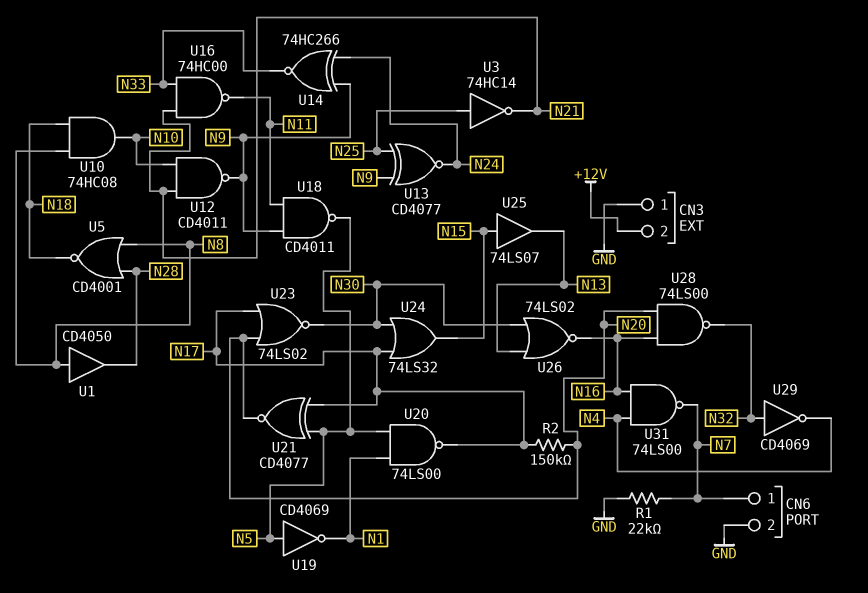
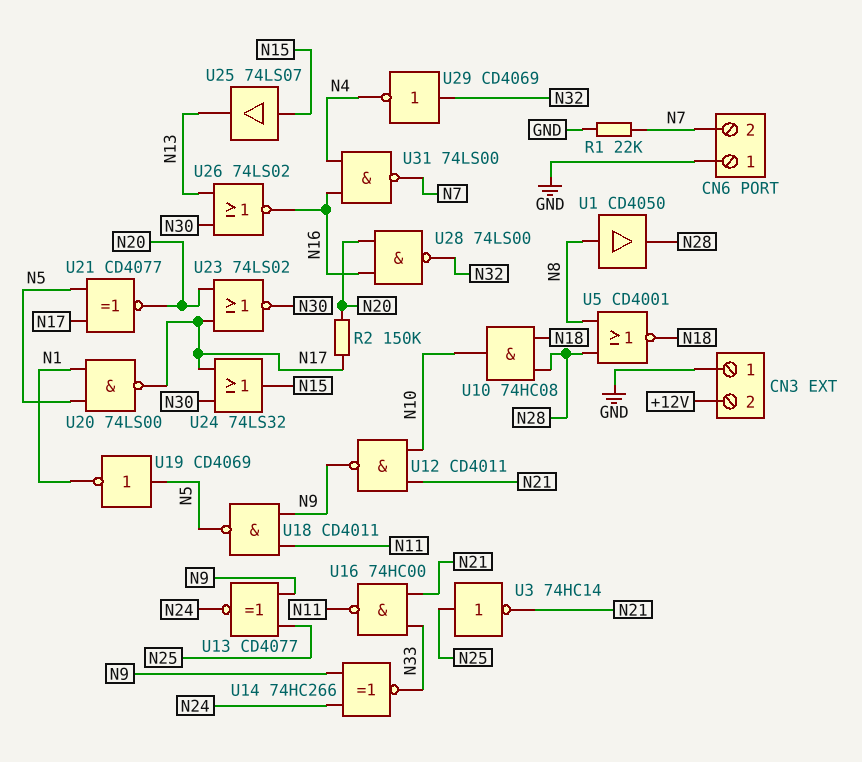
CN6 pin 1: N7 -> GND
CN6 pin 2: GND -> N7
U10: AND 74HC08 (in N8, in N18, out N10) -> AND 74HC08 (in N18, in N28, out N10)

